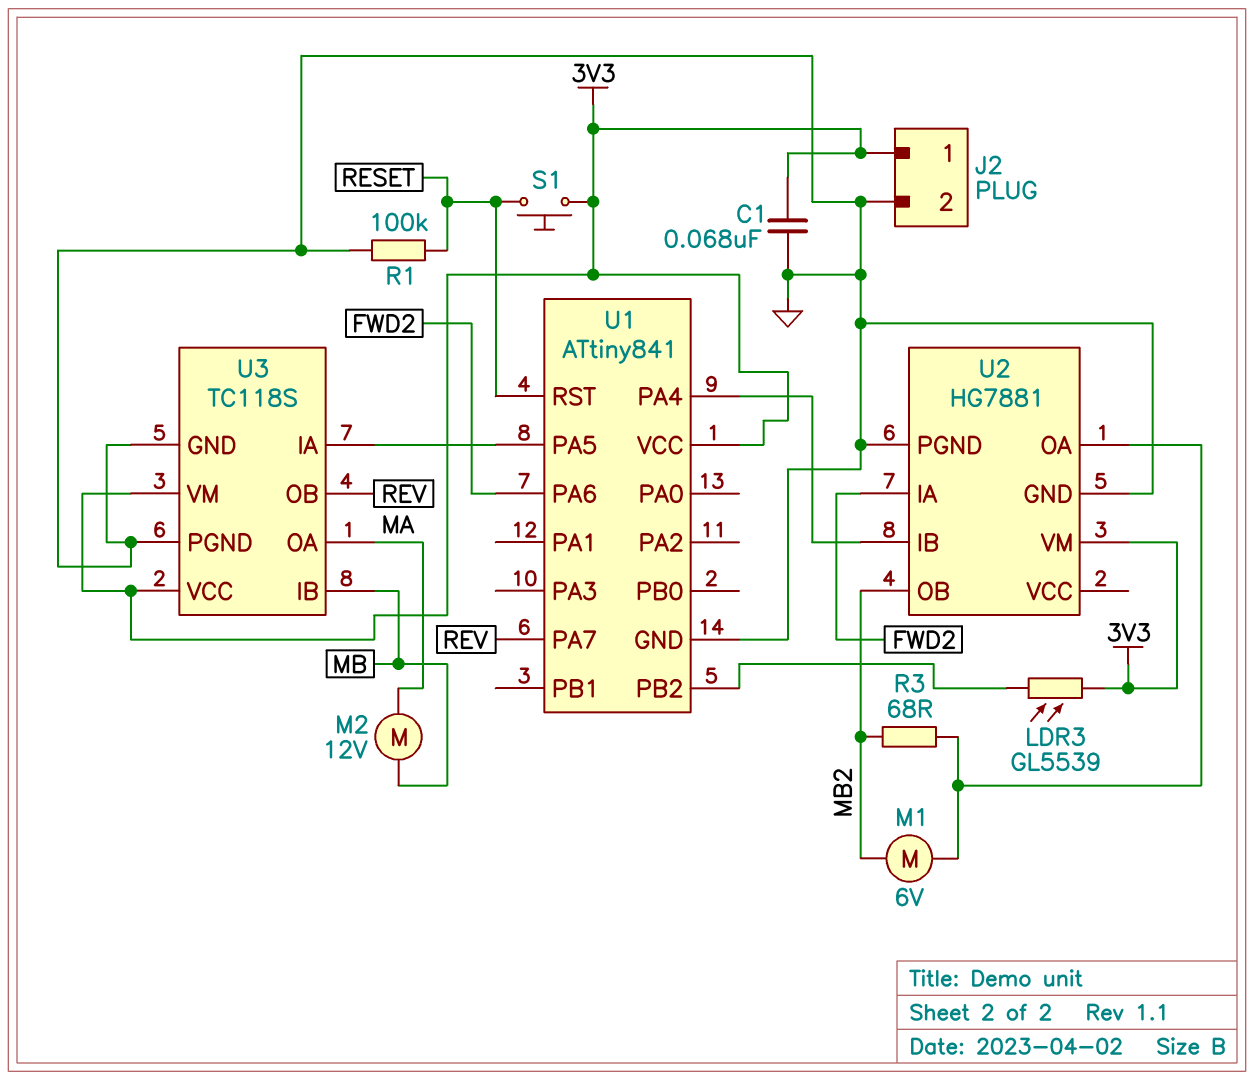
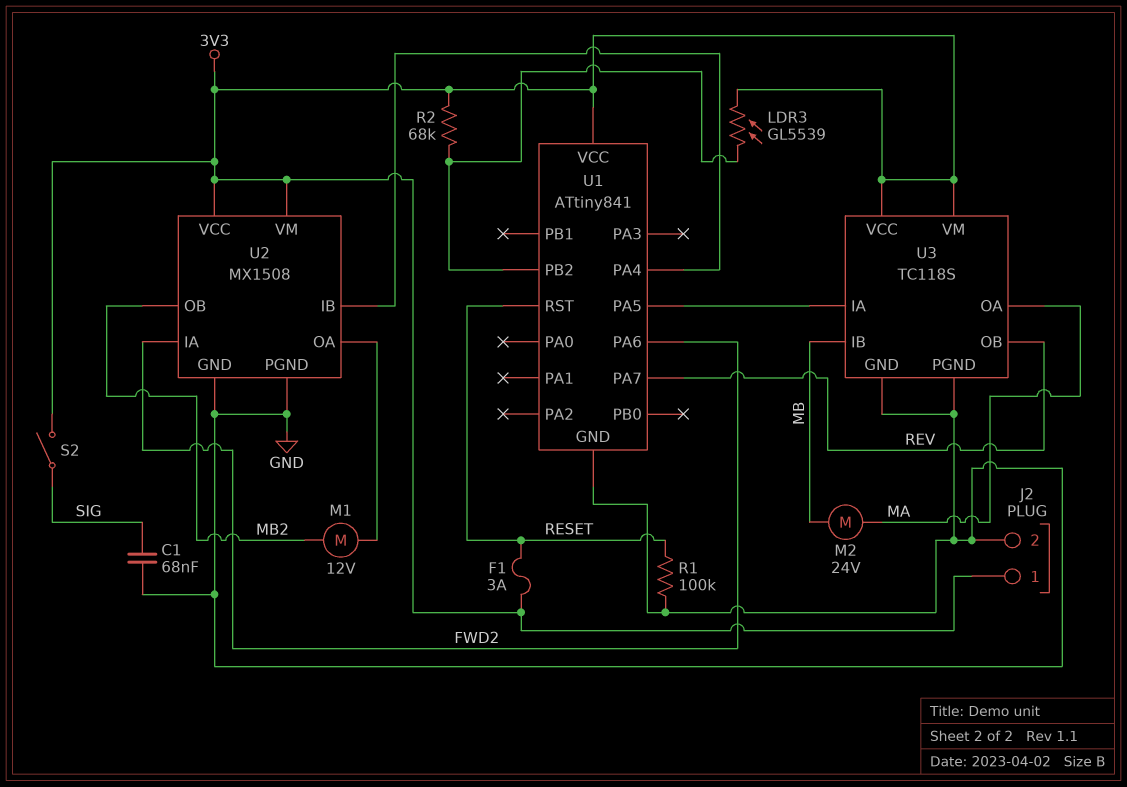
C1: 68nF (3V3, GND) -> 68nF (GND, SIG)
F1: none -> 3A (3V3, RESET)
M1: motor 6V (MB2, U2/OA) -> motor 12V (MB2, U2/OA)
M2: motor 12V (MA, MB) -> motor 24V (MA, MB)
R2: none -> 68k (3V3, U1/PB2)
R3: 68 (MB2, U2/OA) -> none
S1: button (3V3, RESET) -> none
S2: none -> switch (3V3, SIG)
U2: HG7881 -> MX1508
U2 pin VCC: none -> 3V3

